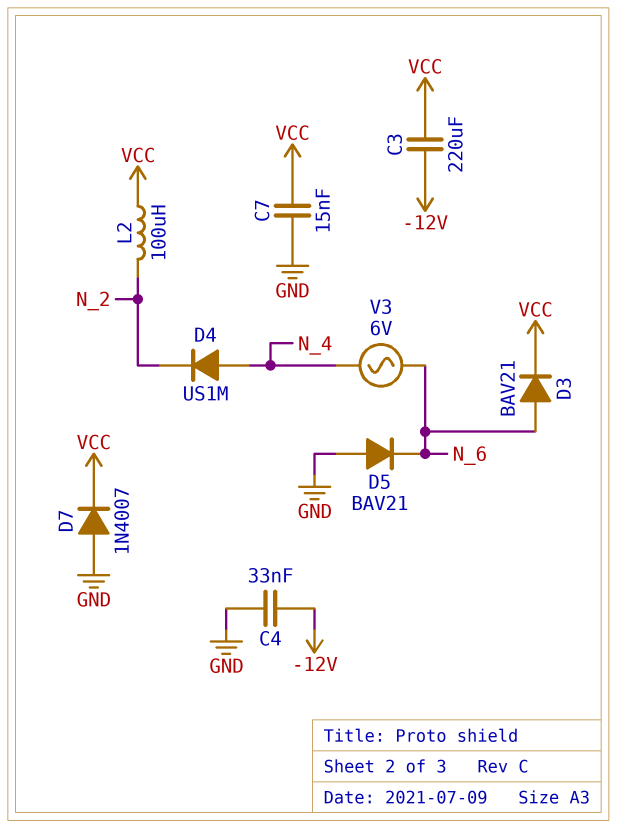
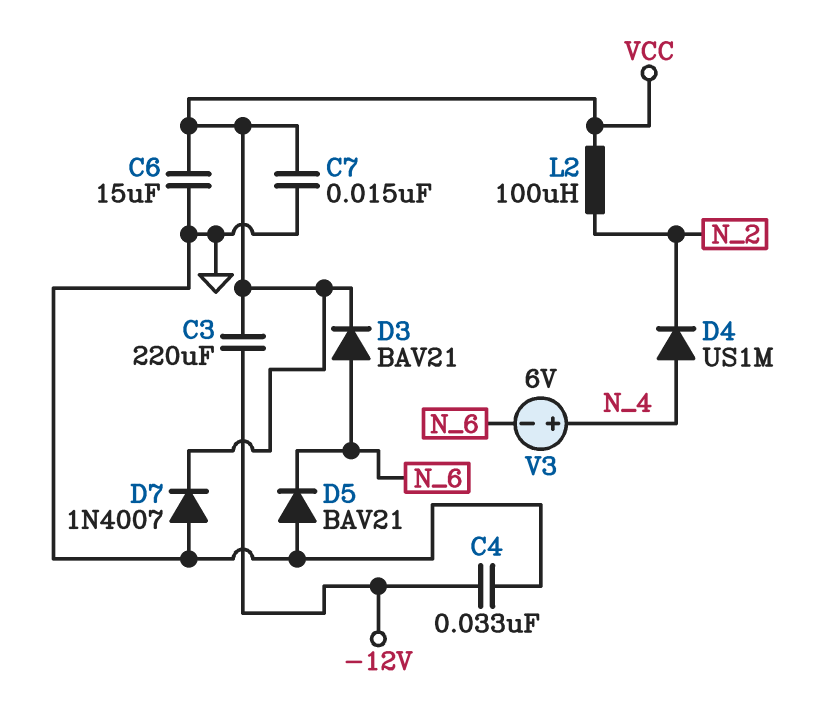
C6: none -> 15uF (GND, VCC)
V3: AC 6V (N_4, N_6) -> 6V (plus N_4, minus N_6)

